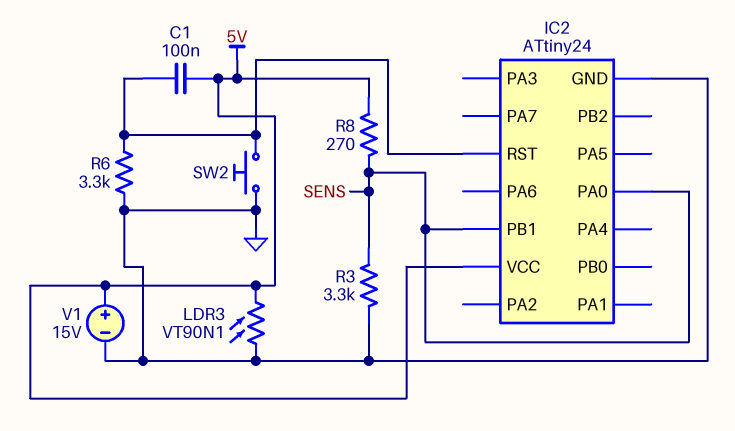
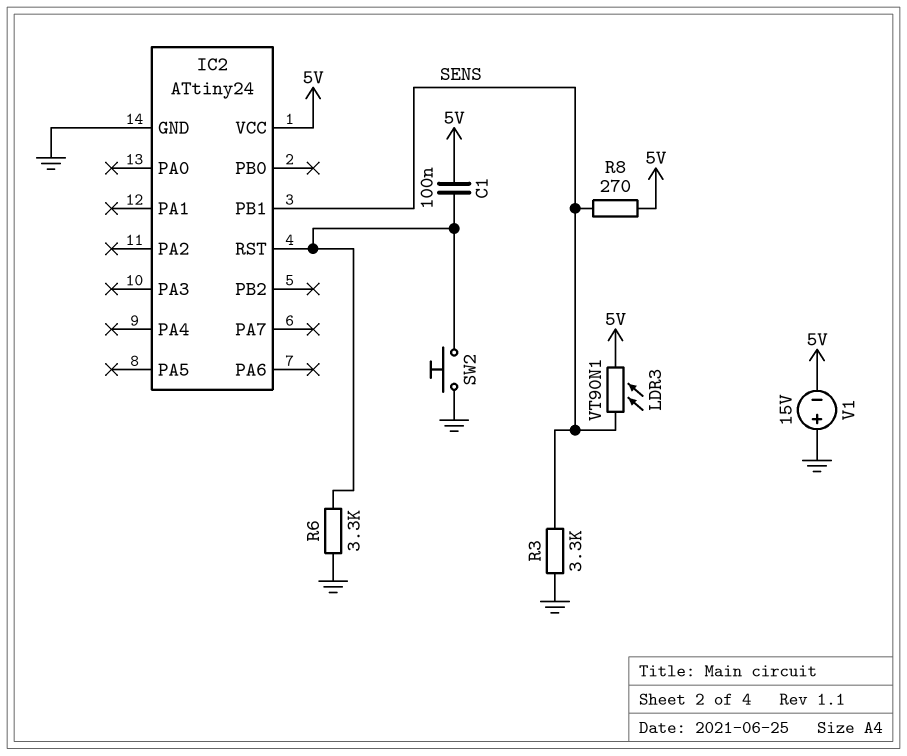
IC2 pin PA0: SENS -> none
LDR3: VT90N1 (5V, GND) -> VT90N1 (5V, SENS)
V1: 15V (plus 5V, minus GND) -> 15V (plus GND, minus 5V)

